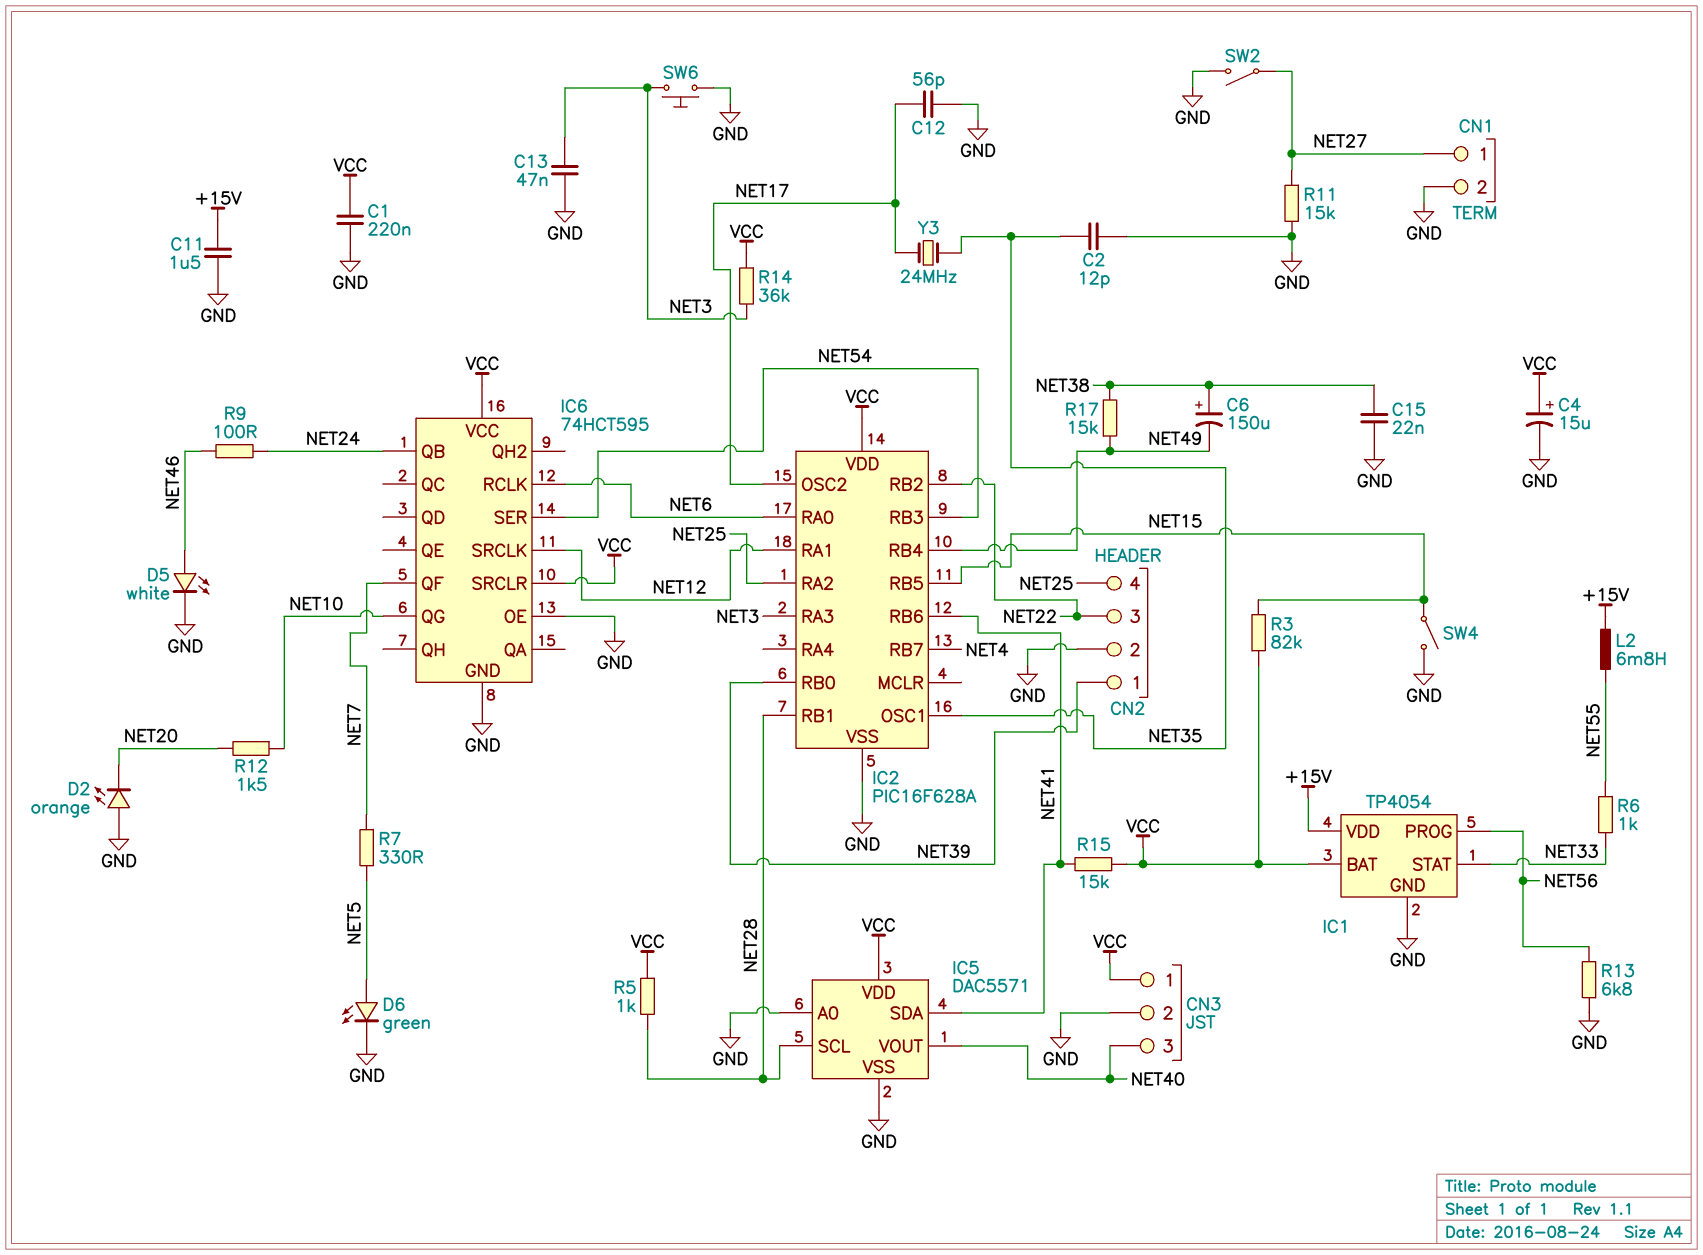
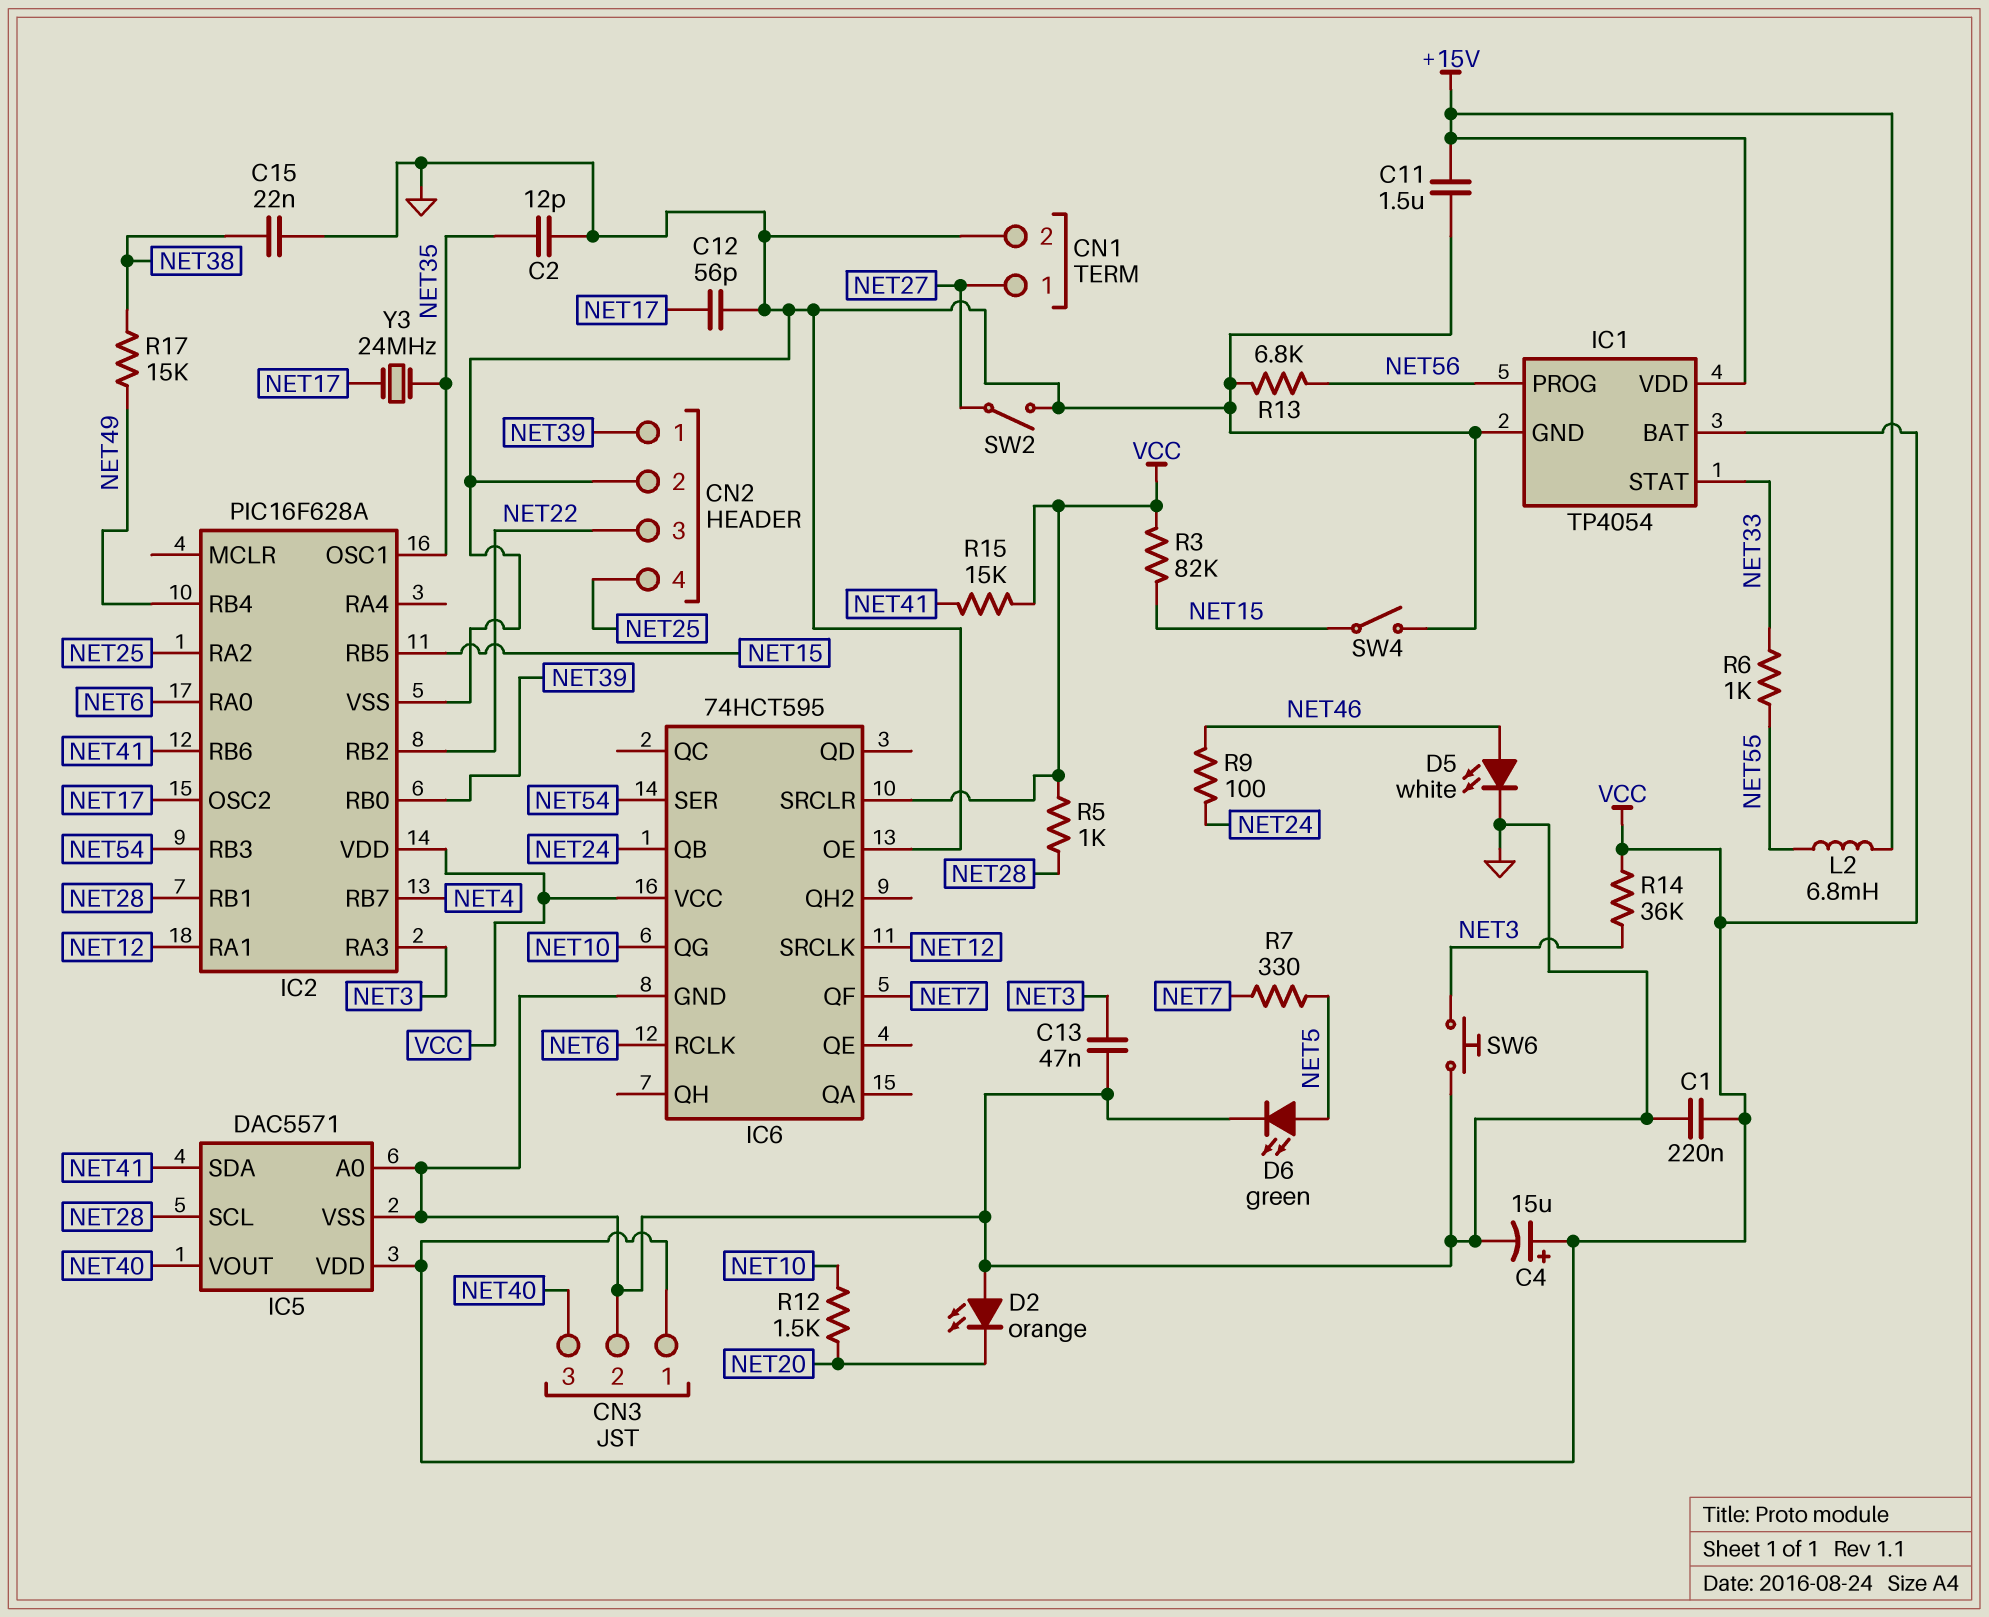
C6: 150uF (plus NET38, minus NET49) -> none
R11: 15k (GND, NET27) -> none

